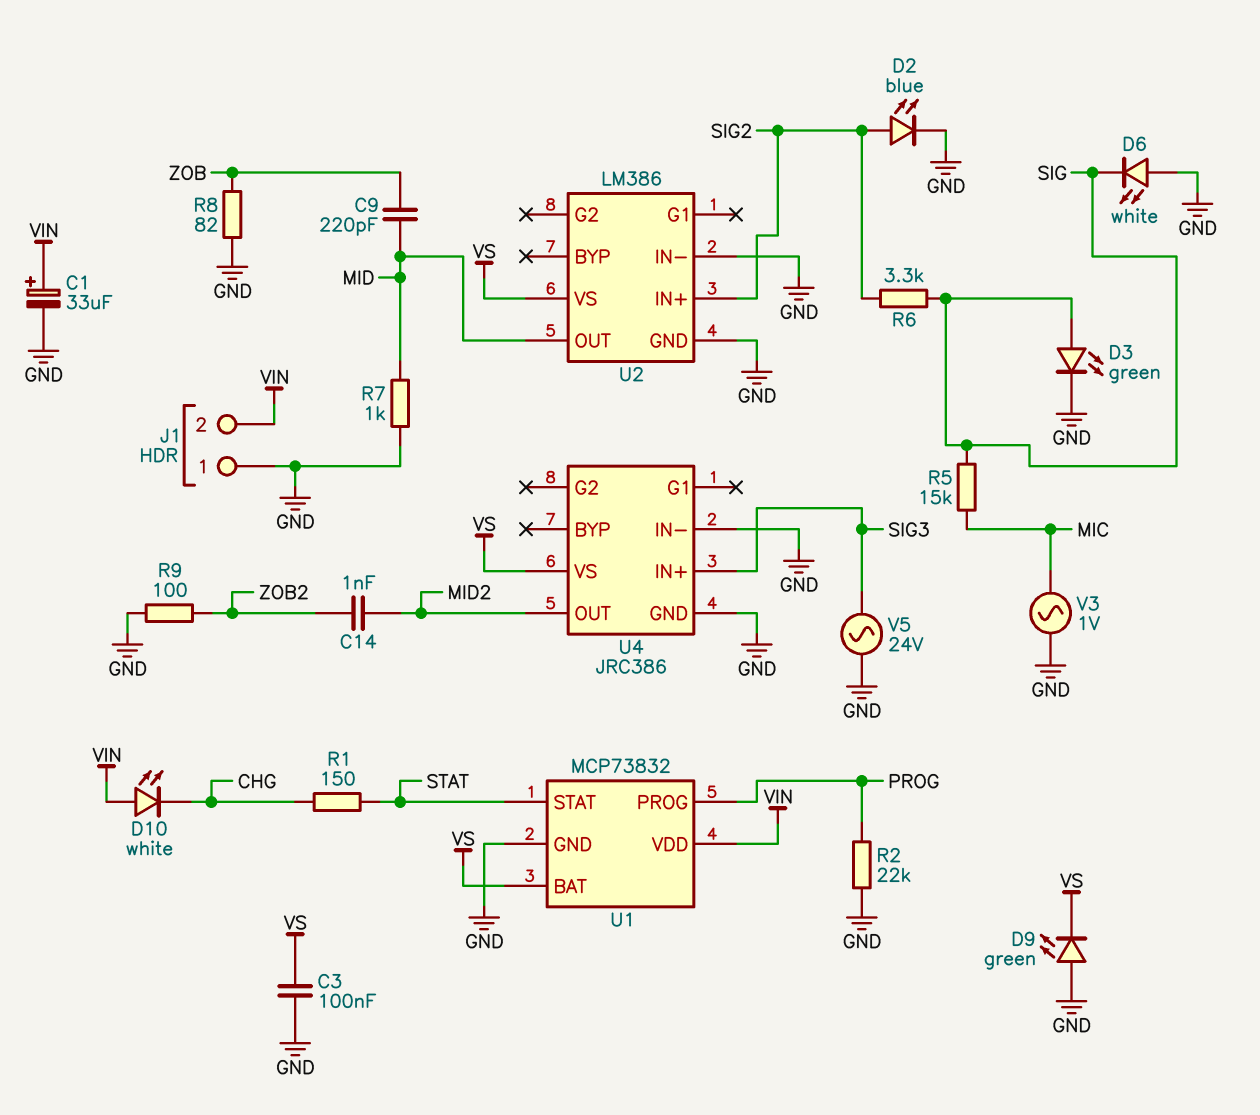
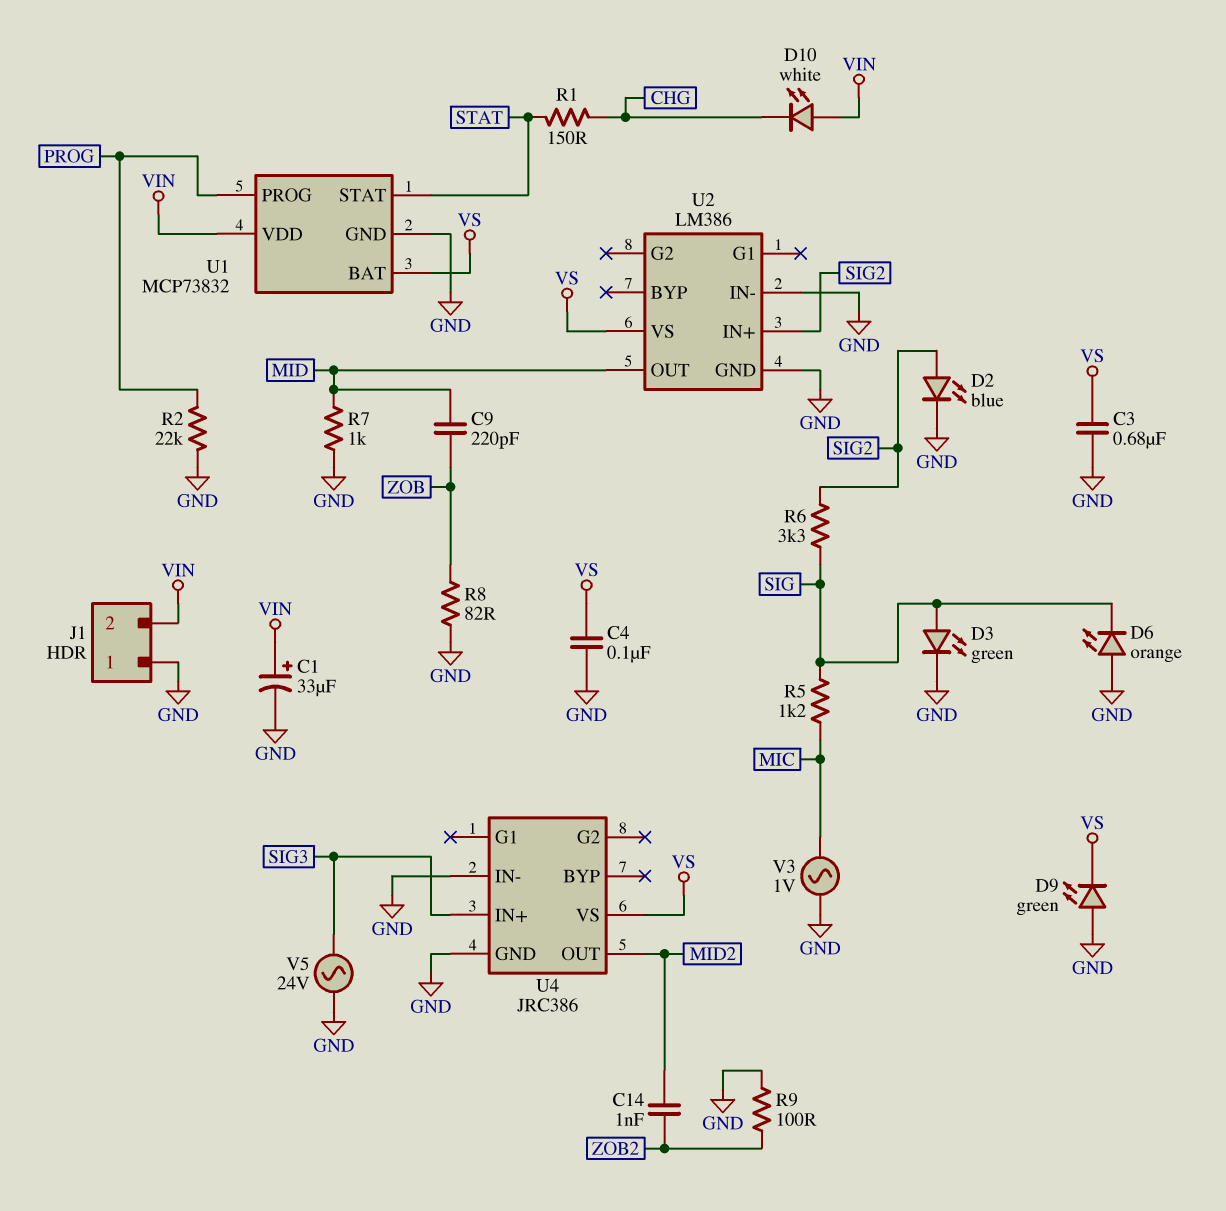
C3: 100nF (GND, VS) -> 680nF (GND, VS)
C4: none -> 100nF (GND, VS)
D6: LED white (A GND, K SIG) -> LED orange (A GND, K SIG)
R5: 15k (MIC, SIG) -> 1.2k (MIC, SIG)

